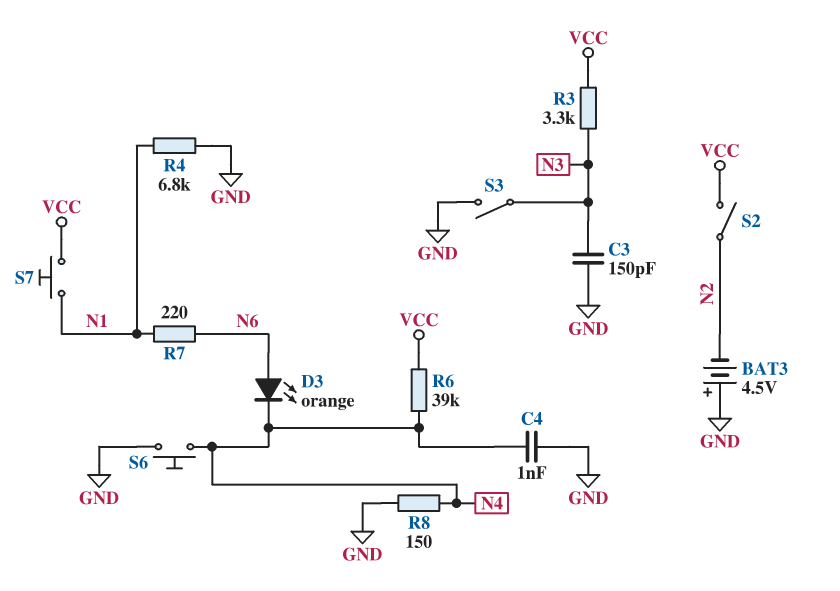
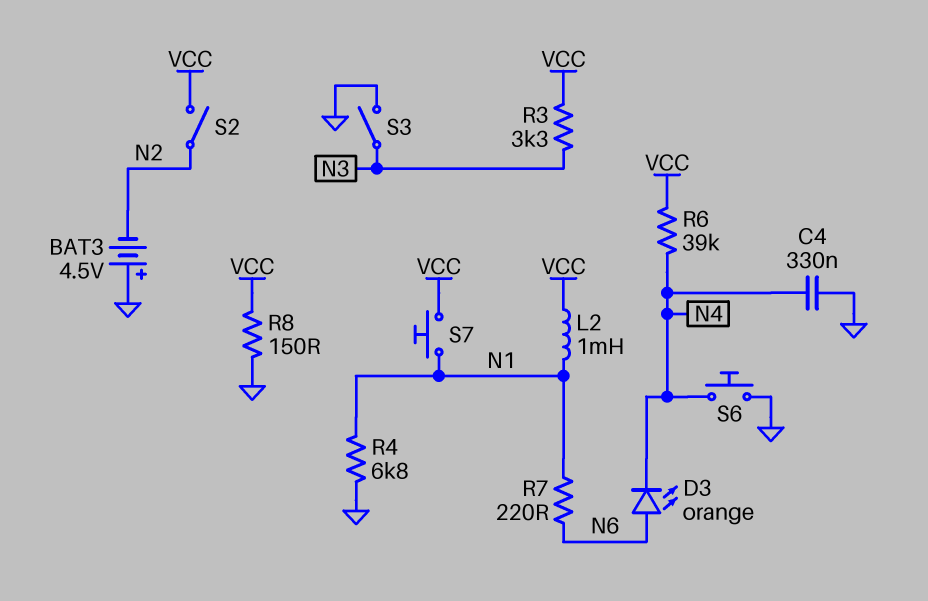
C3: 150pF (GND, N3) -> none
C4: 1nF (GND, N4) -> 330nF (GND, N4)
L2: none -> 1mH (N1, VCC)
R8: 150 (GND, N4) -> 150 (GND, VCC)

